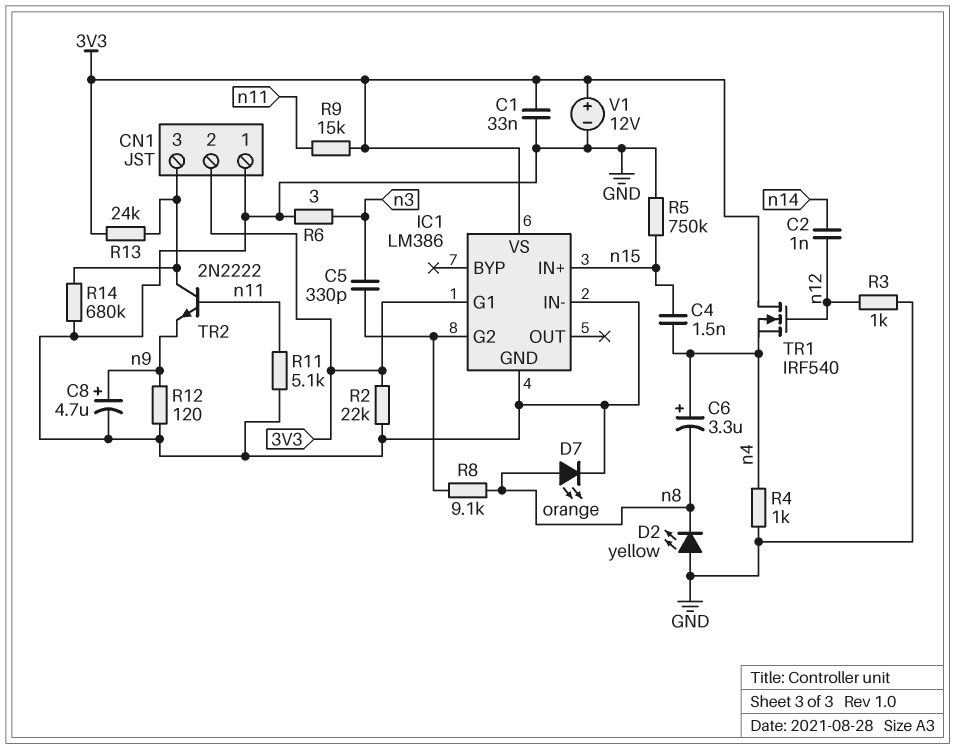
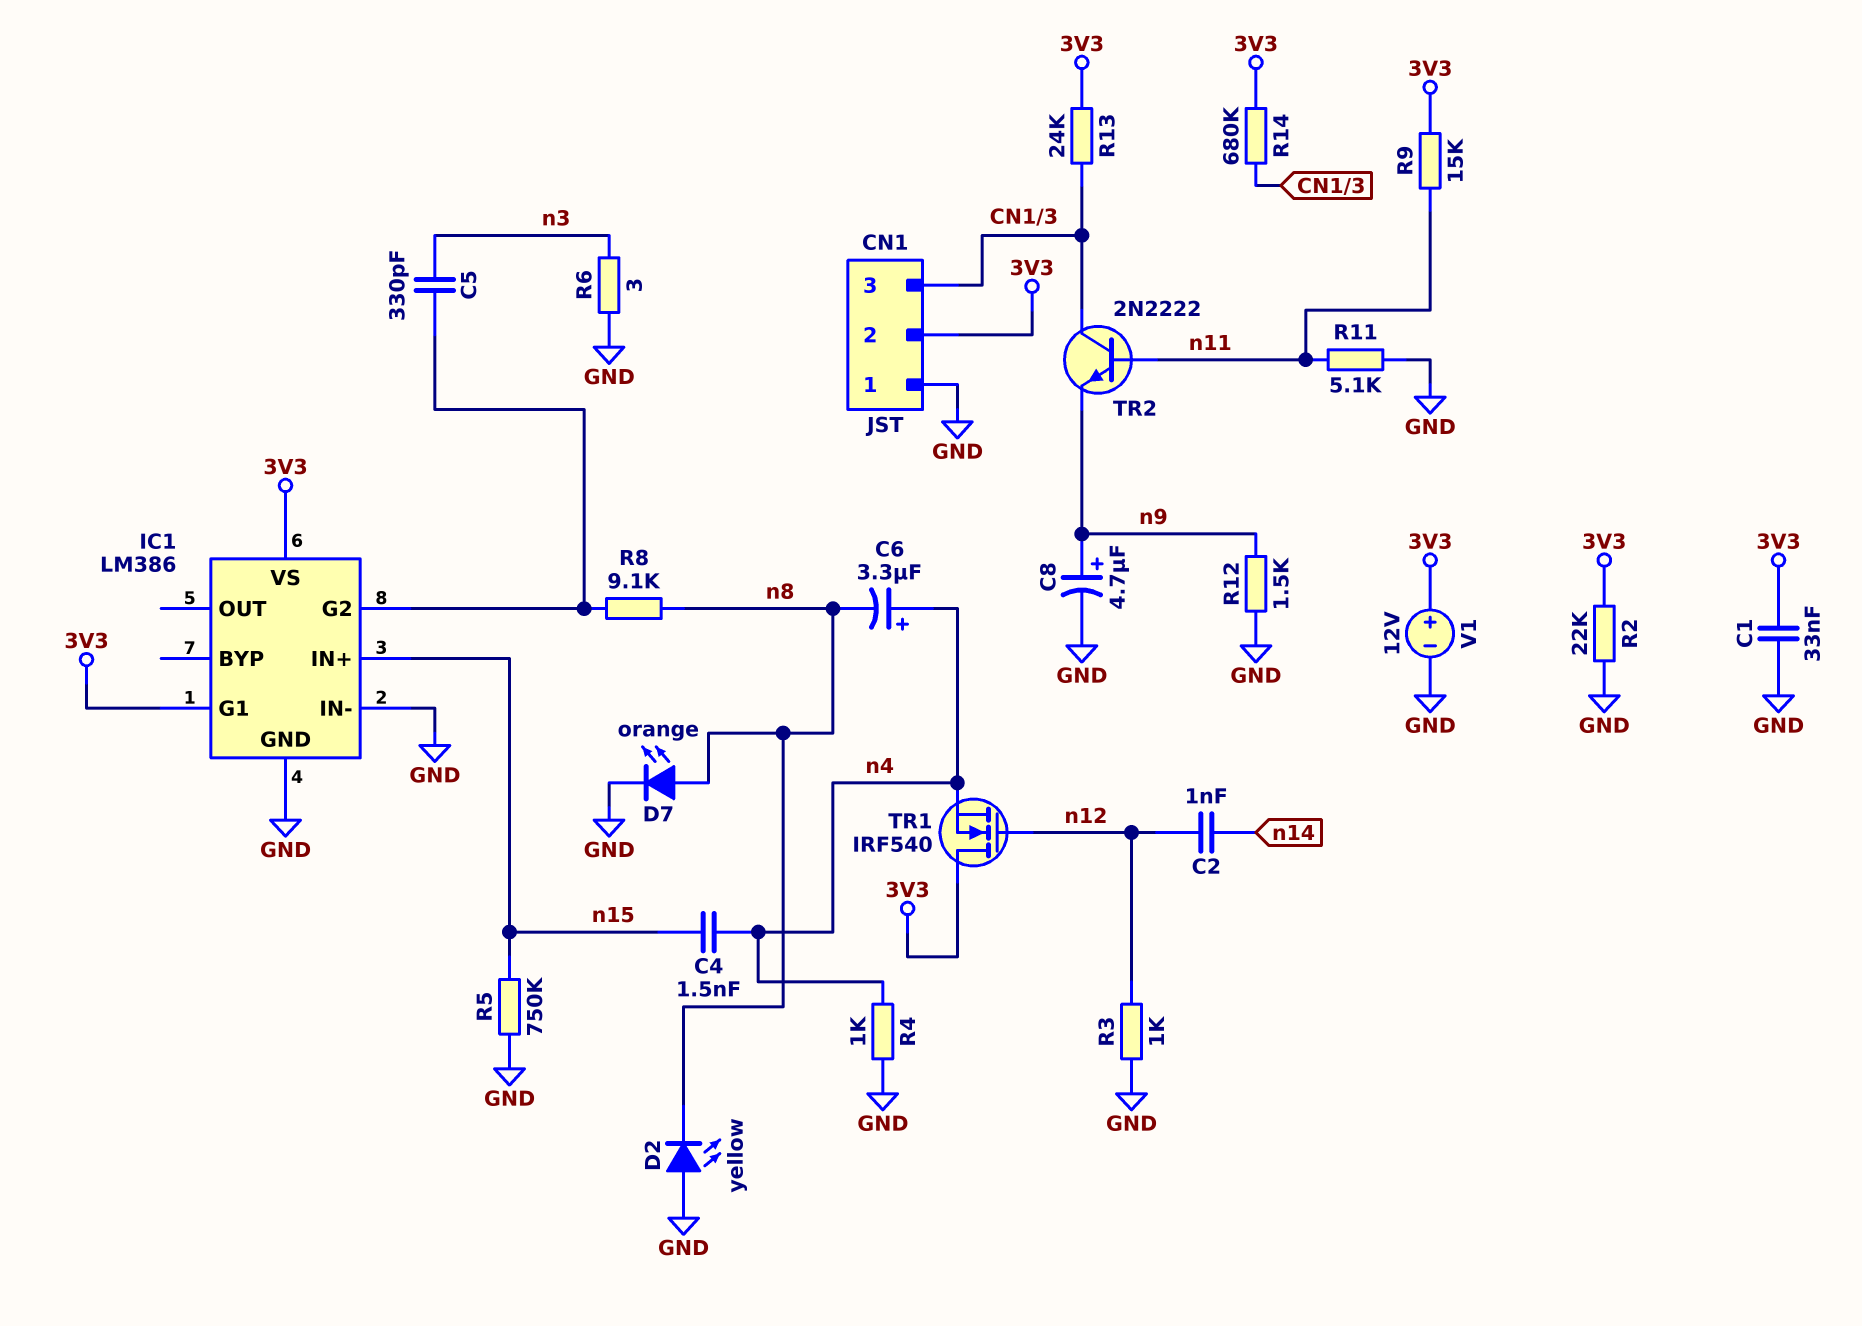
R12: 120 (GND, n9) -> 1.5k (GND, n9)
R14: 680k (CN1/3, GND) -> 680k (3V3, CN1/3)

